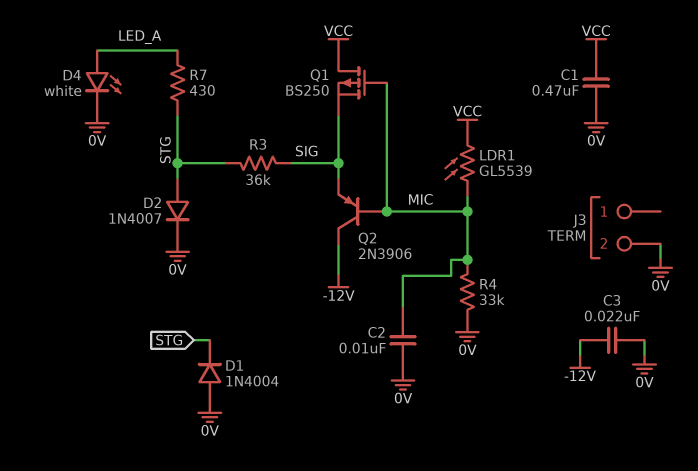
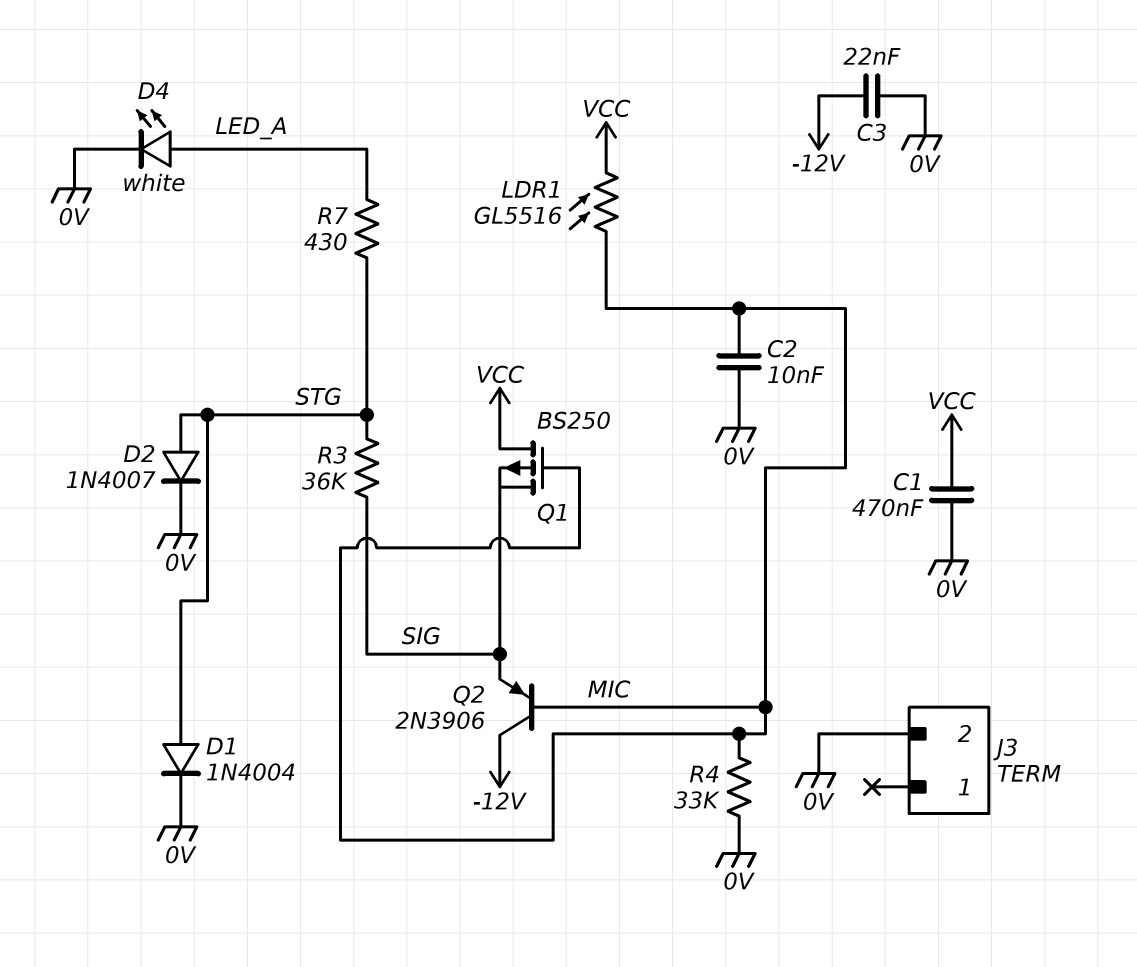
D1: diode 1N4004 (A 0V, K STG) -> diode 1N4004 (A STG, K 0V)
LDR1: GL5539 (MIC, VCC) -> GL5516 (MIC, VCC)

